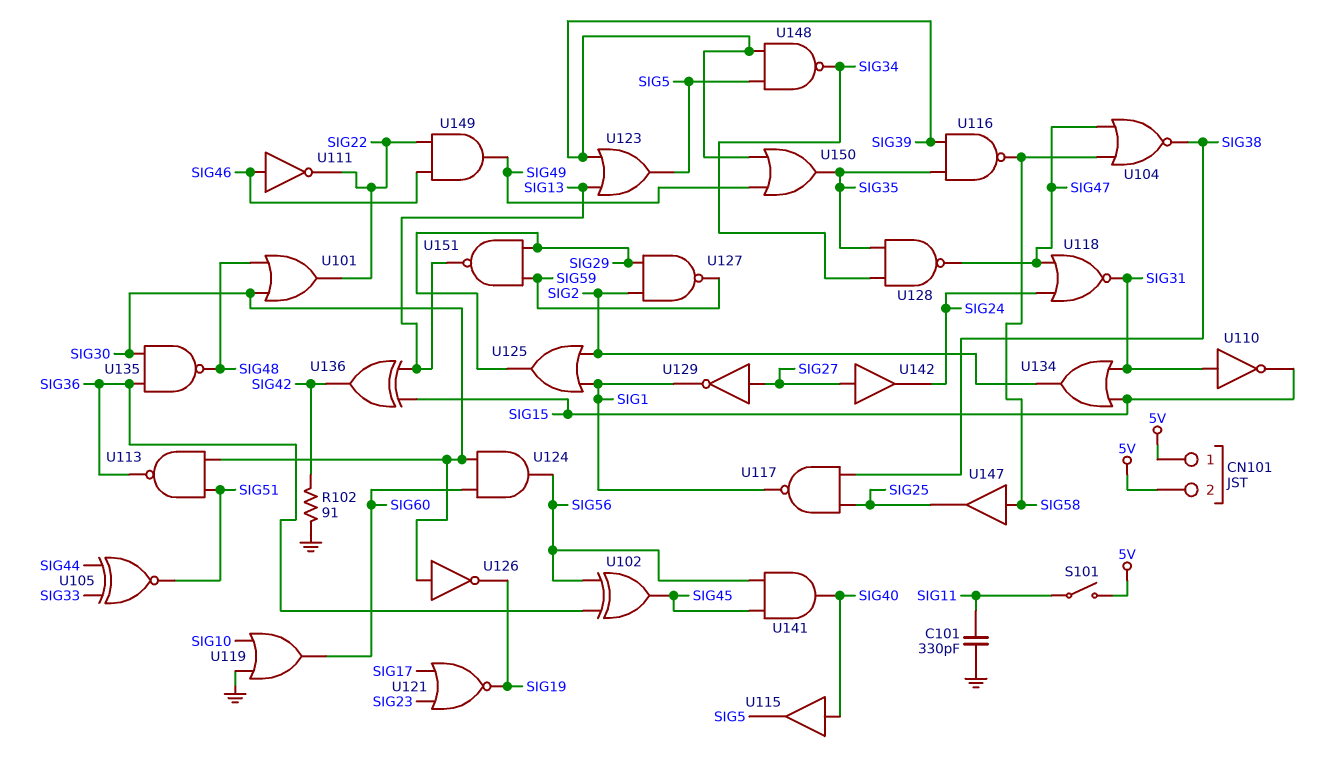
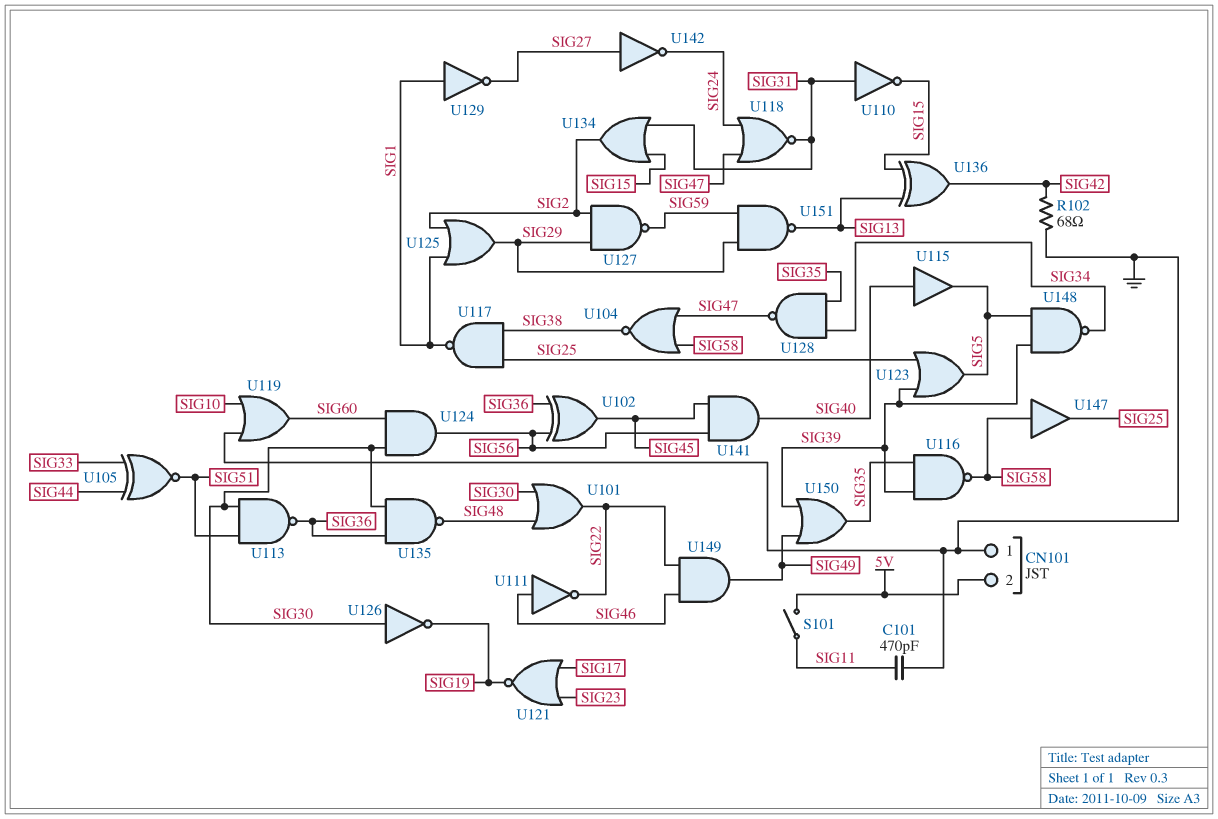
C101: 330pF (GND, SIG11) -> 470pF (GND, SIG11)
CN101 pin 1: 5V -> GND
R102: 91 (GND, SIG42) -> 68 (GND, SIG42)
U123: OR (in SIG13, in SIG39, out SIG5) -> OR (in SIG25, in SIG39, out SIG5)
U129: NOT (in SIG27, out SIG1) -> NOT (in SIG1, out SIG27)
U142: buffer (in SIG27, out SIG24) -> NOT (in SIG27, out SIG24)

